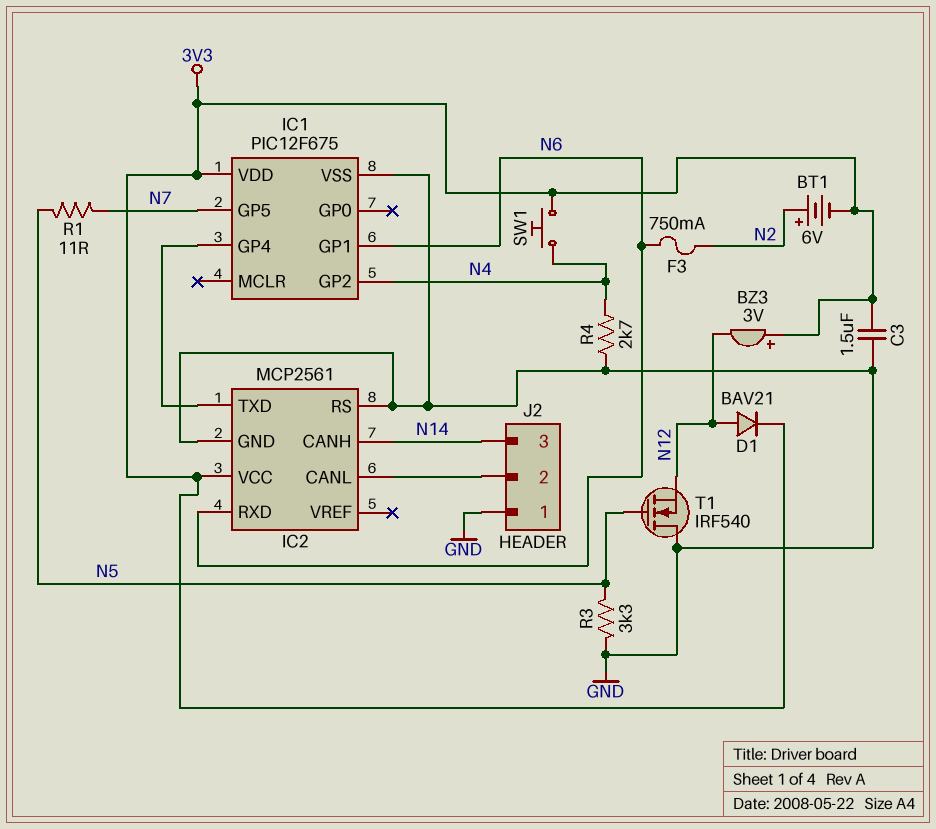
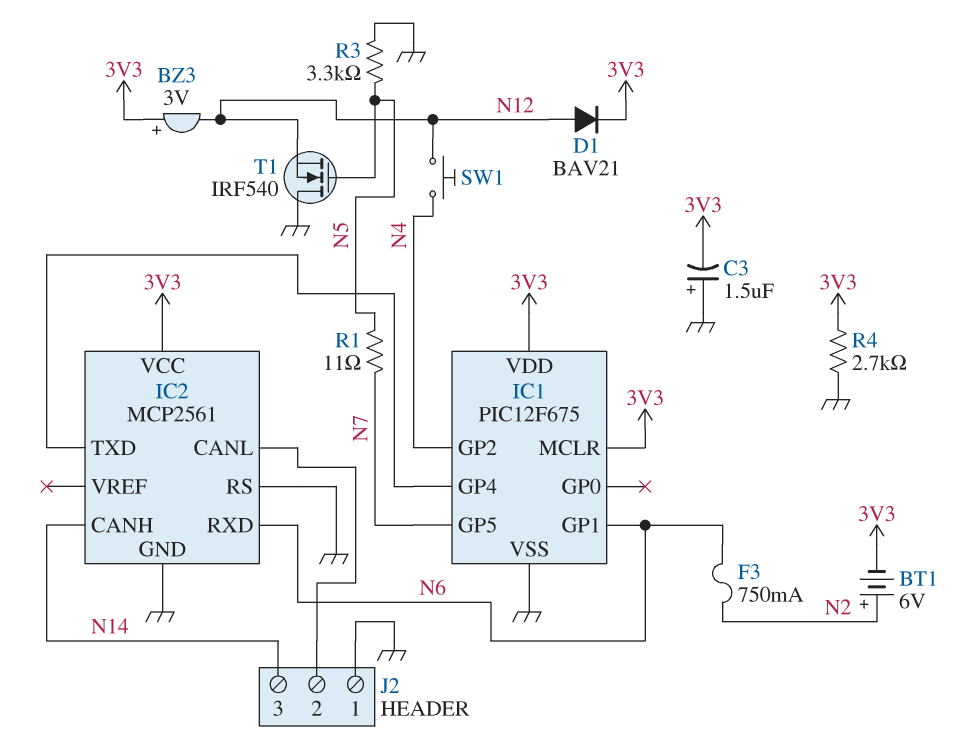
C3: 1.5uF (3V3, GND) -> 1.5uF (plus GND, minus 3V3)
IC1 pin MCLR: none -> 3V3
R4: 2.7k (GND, N4) -> 2.7k (3V3, GND)
SW1: button (3V3, N4) -> button (N4, N12)

